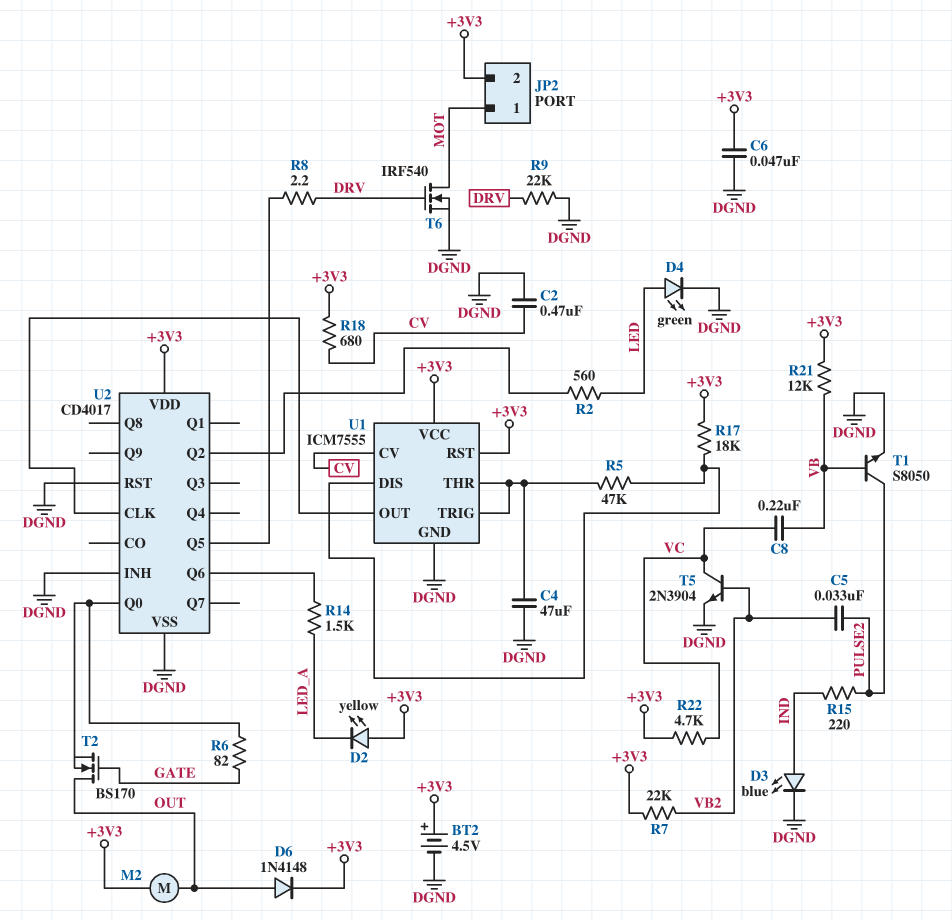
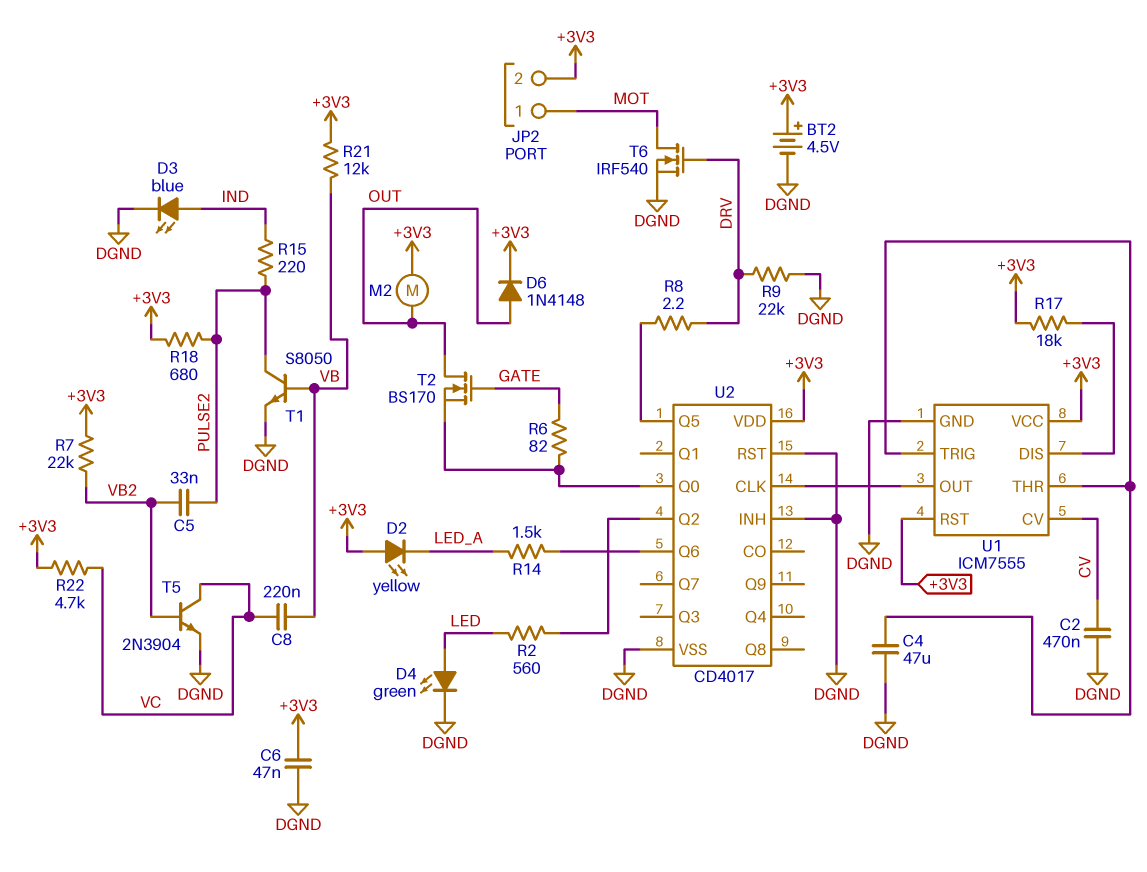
R5: 47k (U1/DIS, U1/THR) -> none
R18: 680 (+3V3, CV) -> 680 (+3V3, PULSE2)

